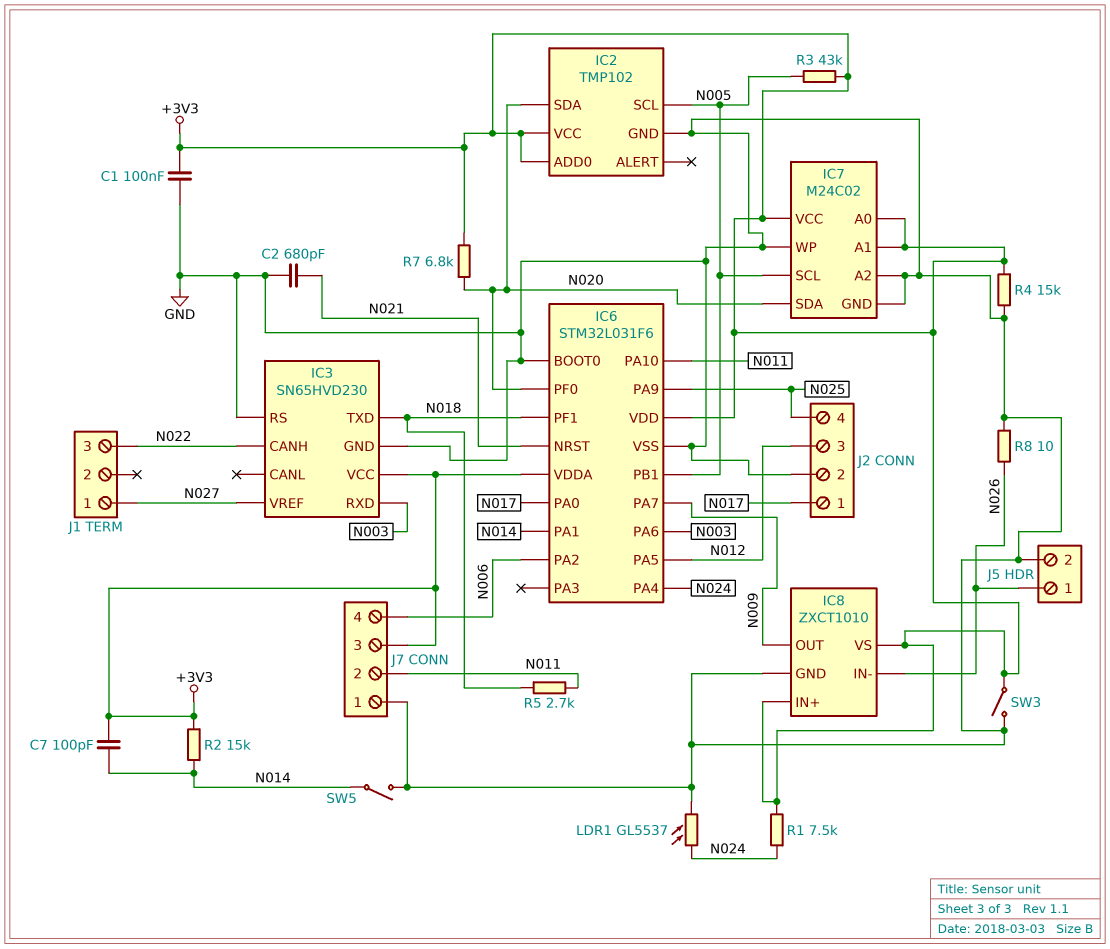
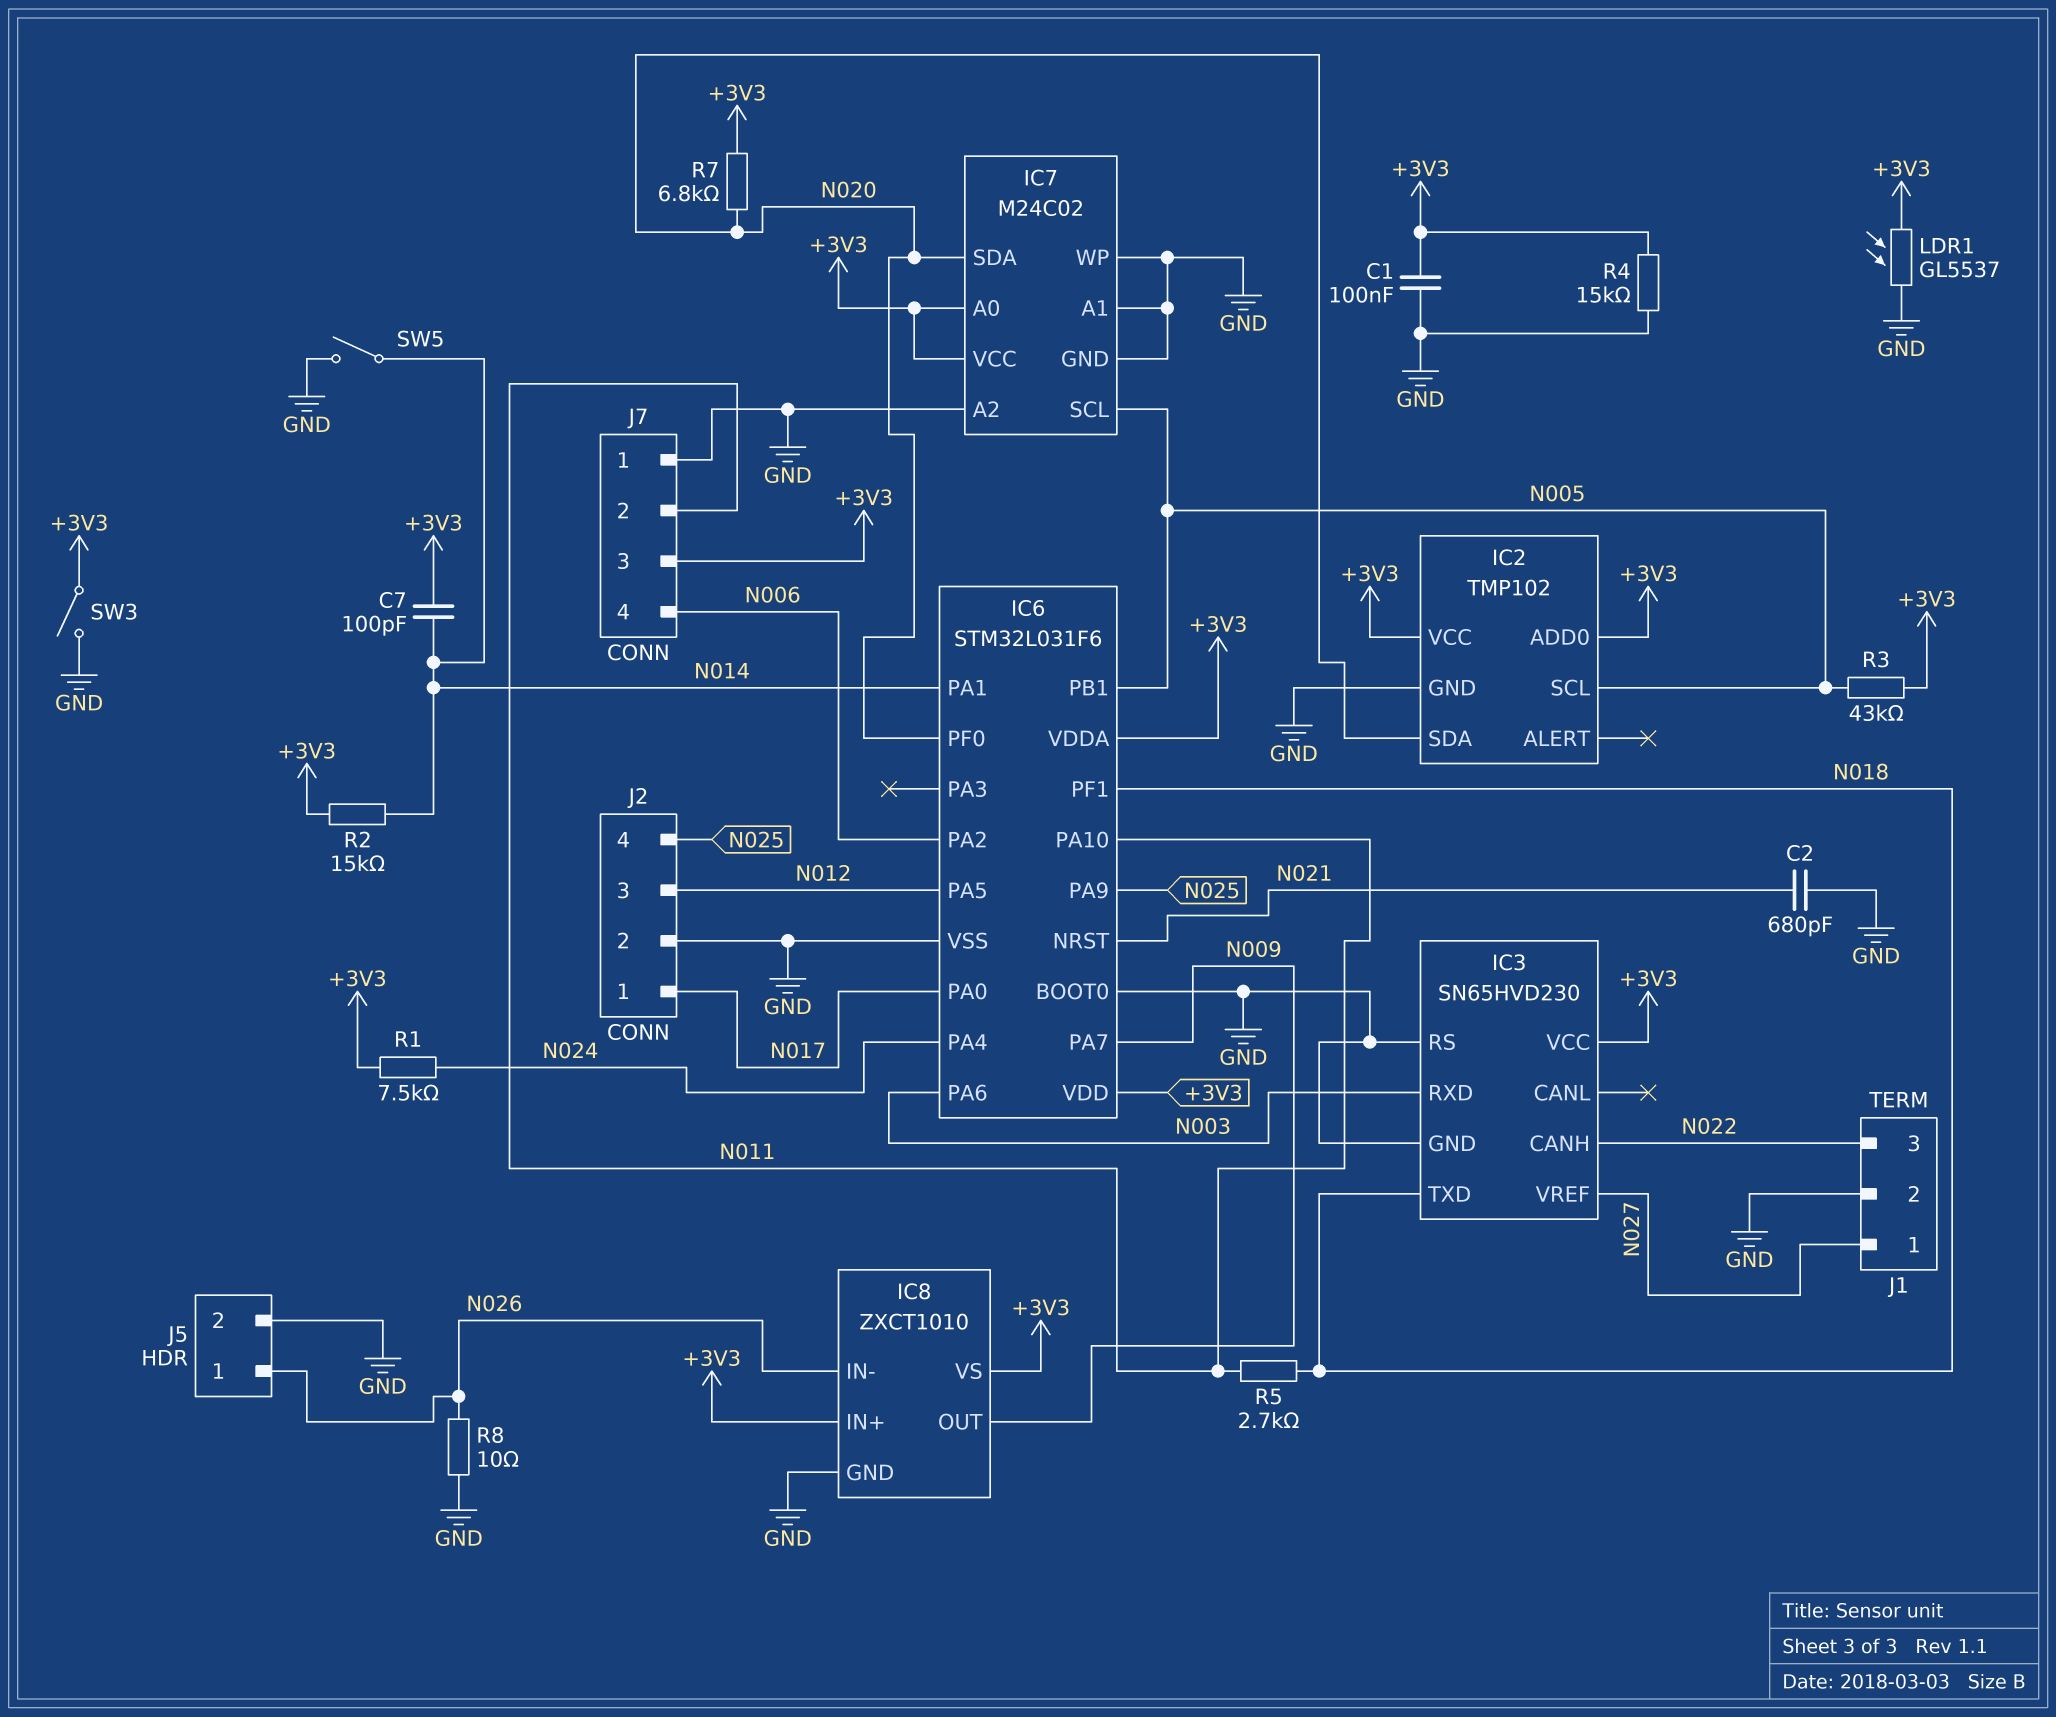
IC7 pin A1: +3V3 -> GND
J1 pin 2: none -> GND
LDR1: GL5537 (GND, N024) -> GL5537 (+3V3, GND)

